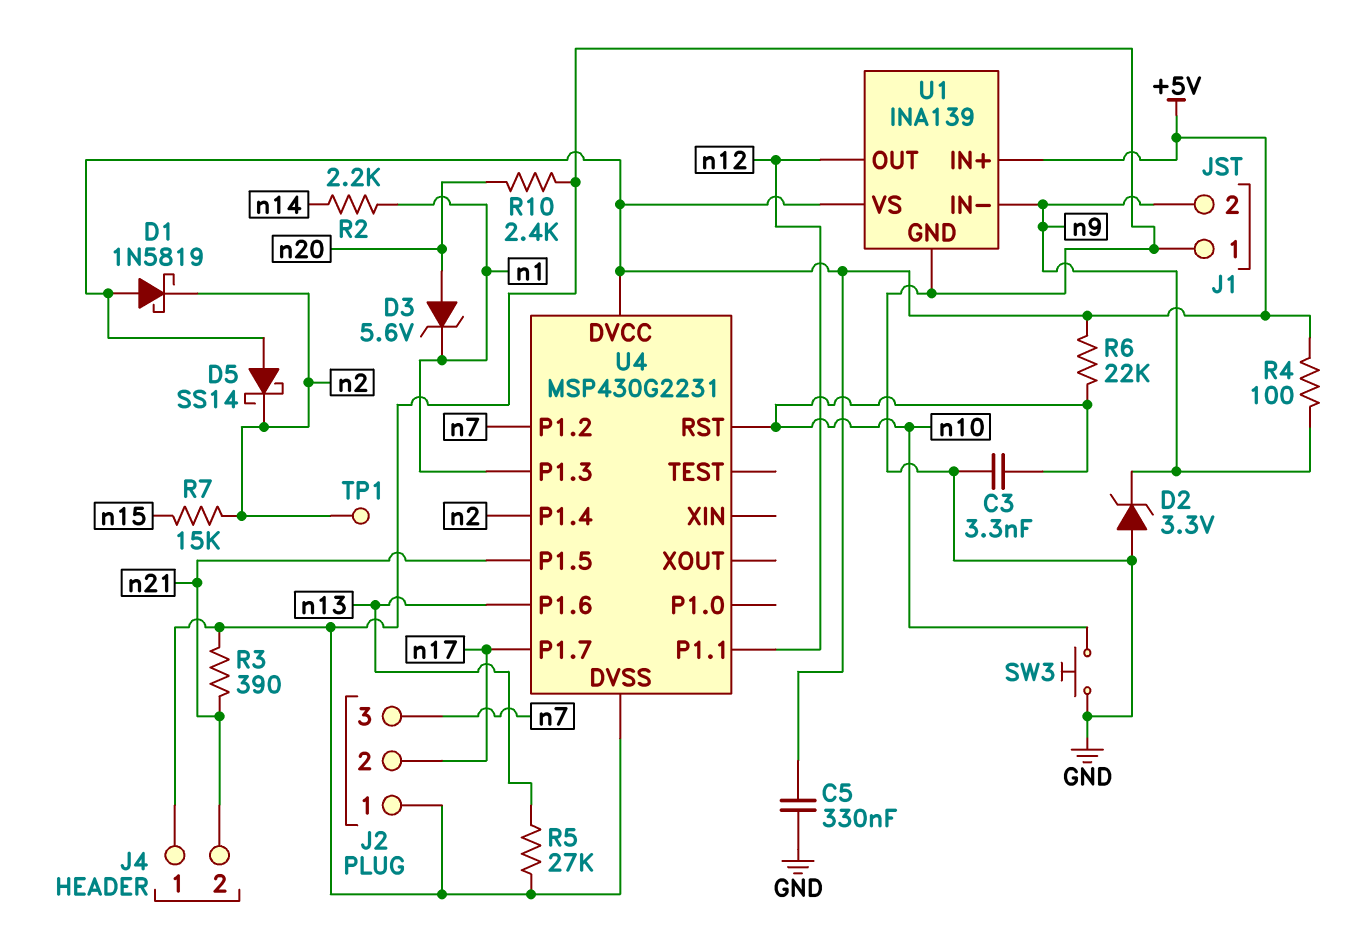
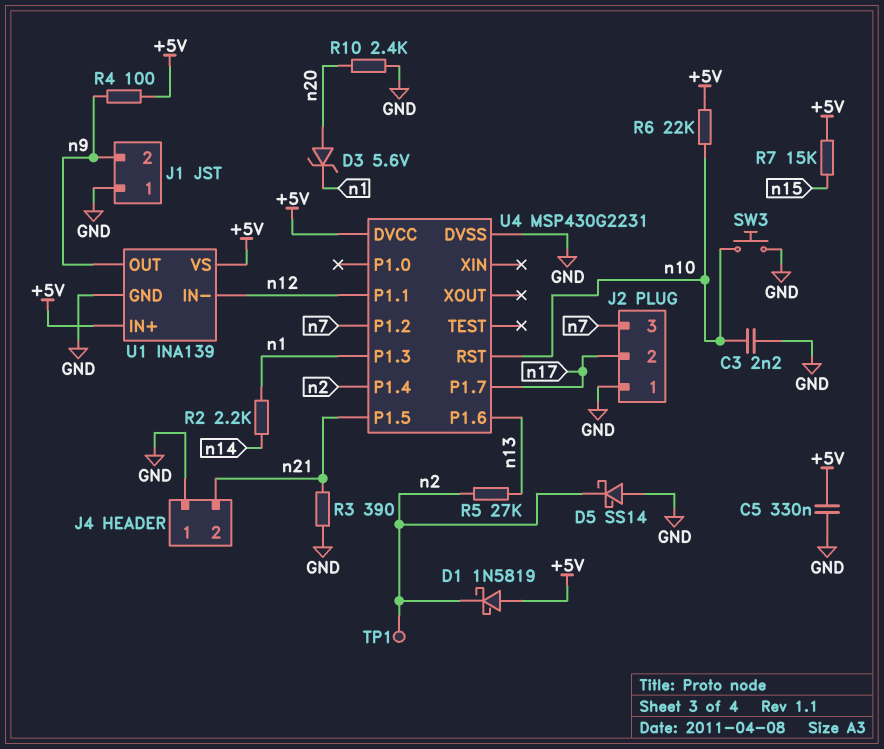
C3: 3.3nF (GND, n10) -> 2.2nF (GND, n10)
D2: zener 3.3V (A GND, K n9) -> none
D5: schottky SS14 (A +5V, K n2) -> schottky SS14 (A GND, K n2)
R5: 27k (GND, n13) -> 27k (n2, n13)
R7: 15k (n2, n15) -> 15k (+5V, n15)
U1 pin IN-: n9 -> n12
U1 pin OUT: n12 -> n9

